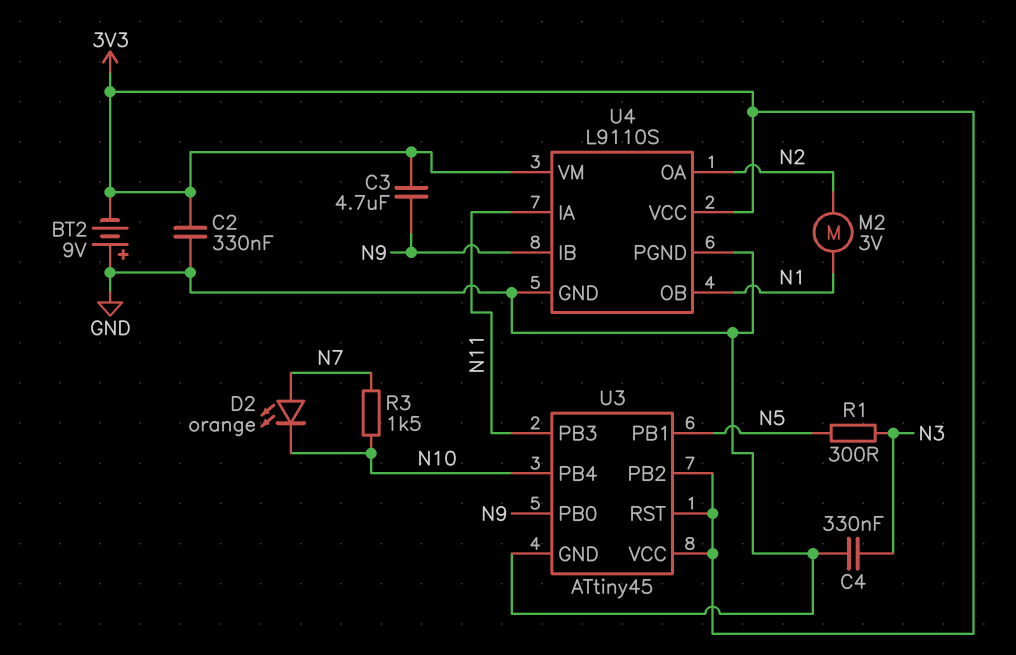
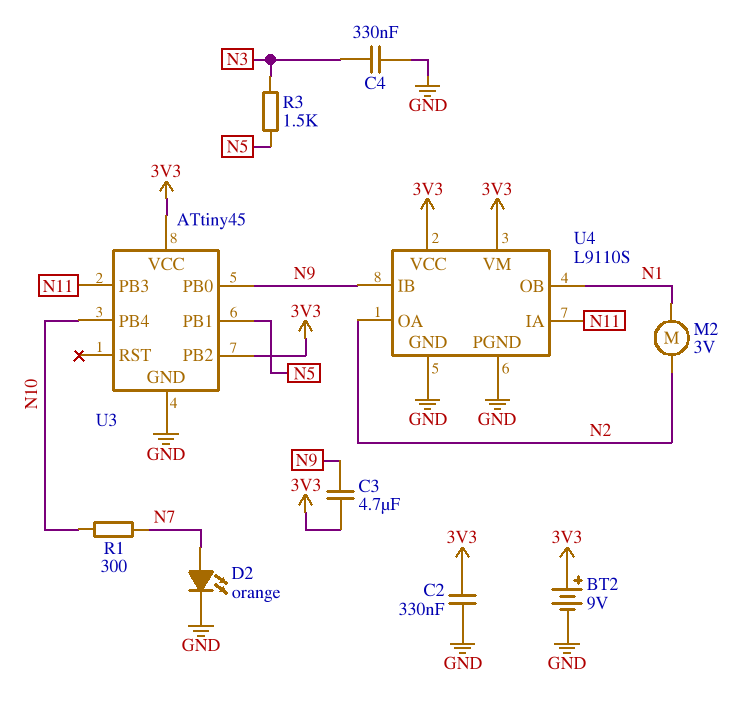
BT2: 9V (plus GND, minus 3V3) -> 9V (plus 3V3, minus GND)
D2: LED orange (A N7, K N10) -> LED orange (A N7, K GND)
R1: 300 (N3, N5) -> 300 (N7, N10)
R3: 1.5k (N7, N10) -> 1.5k (N3, N5)
U3 pin RST: 3V3 -> none

